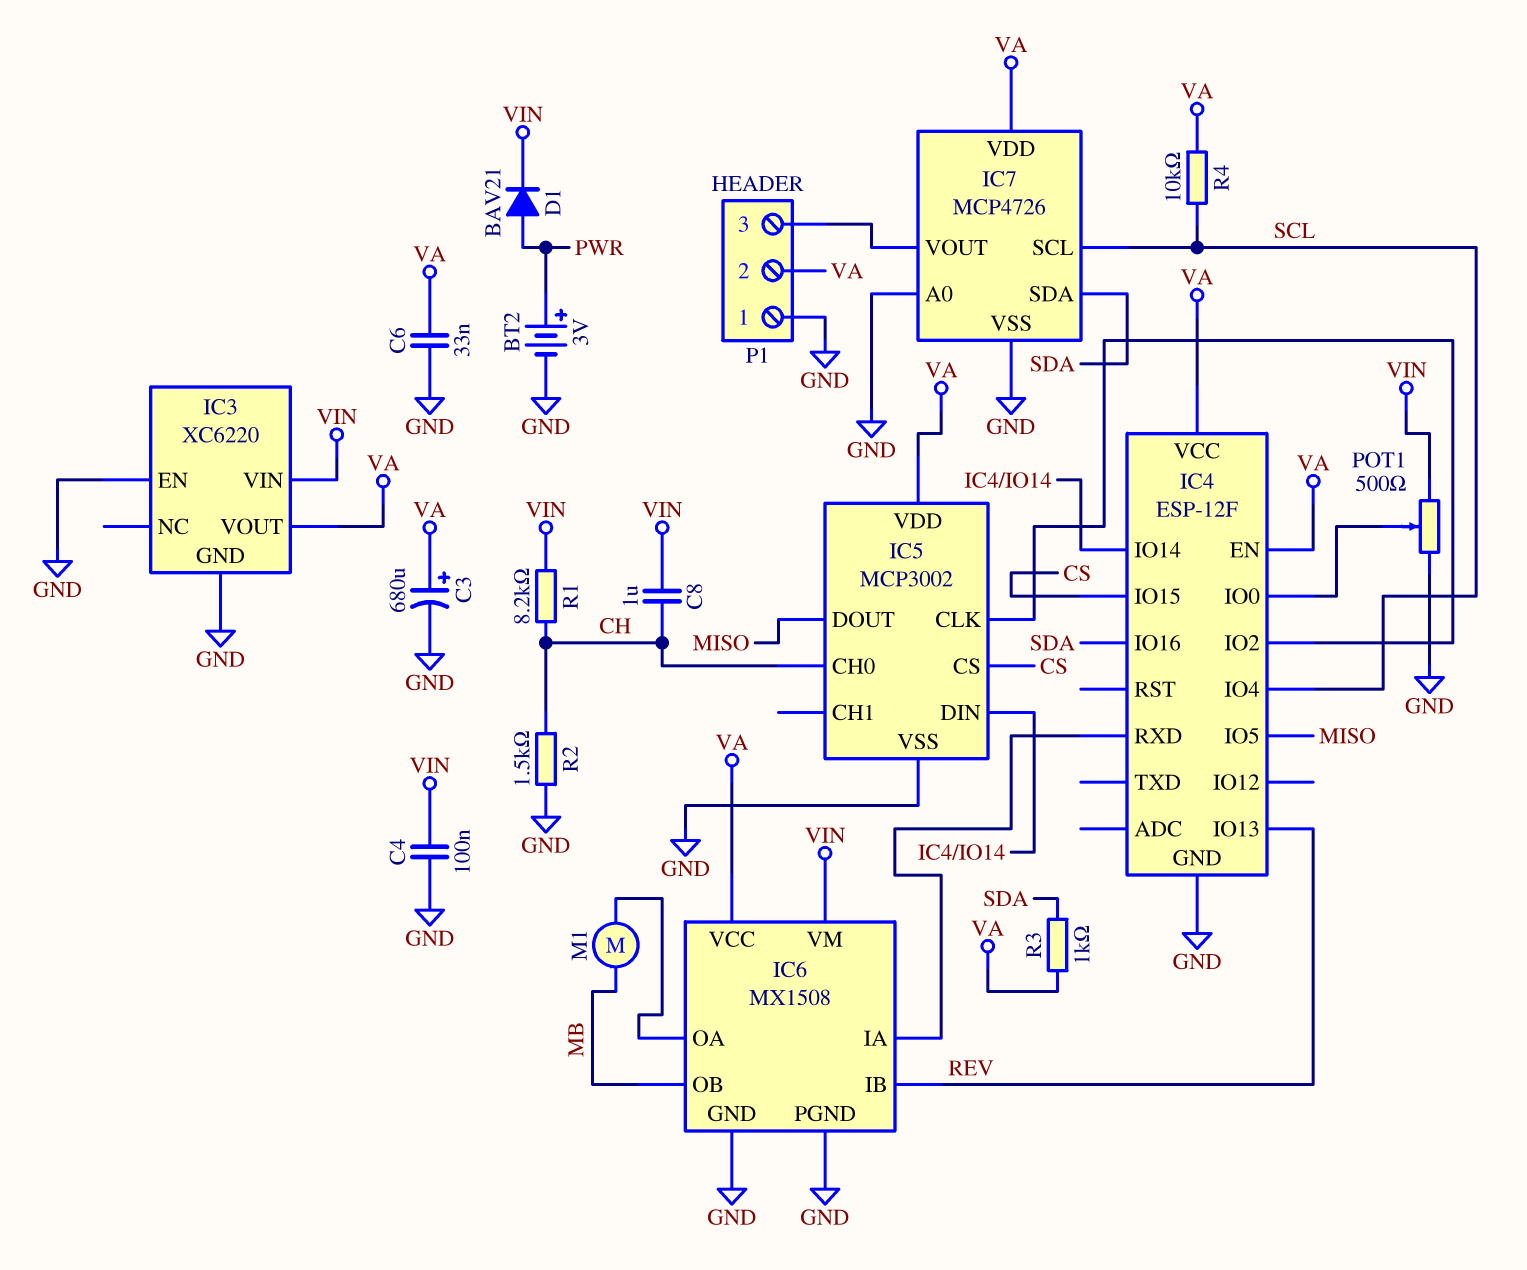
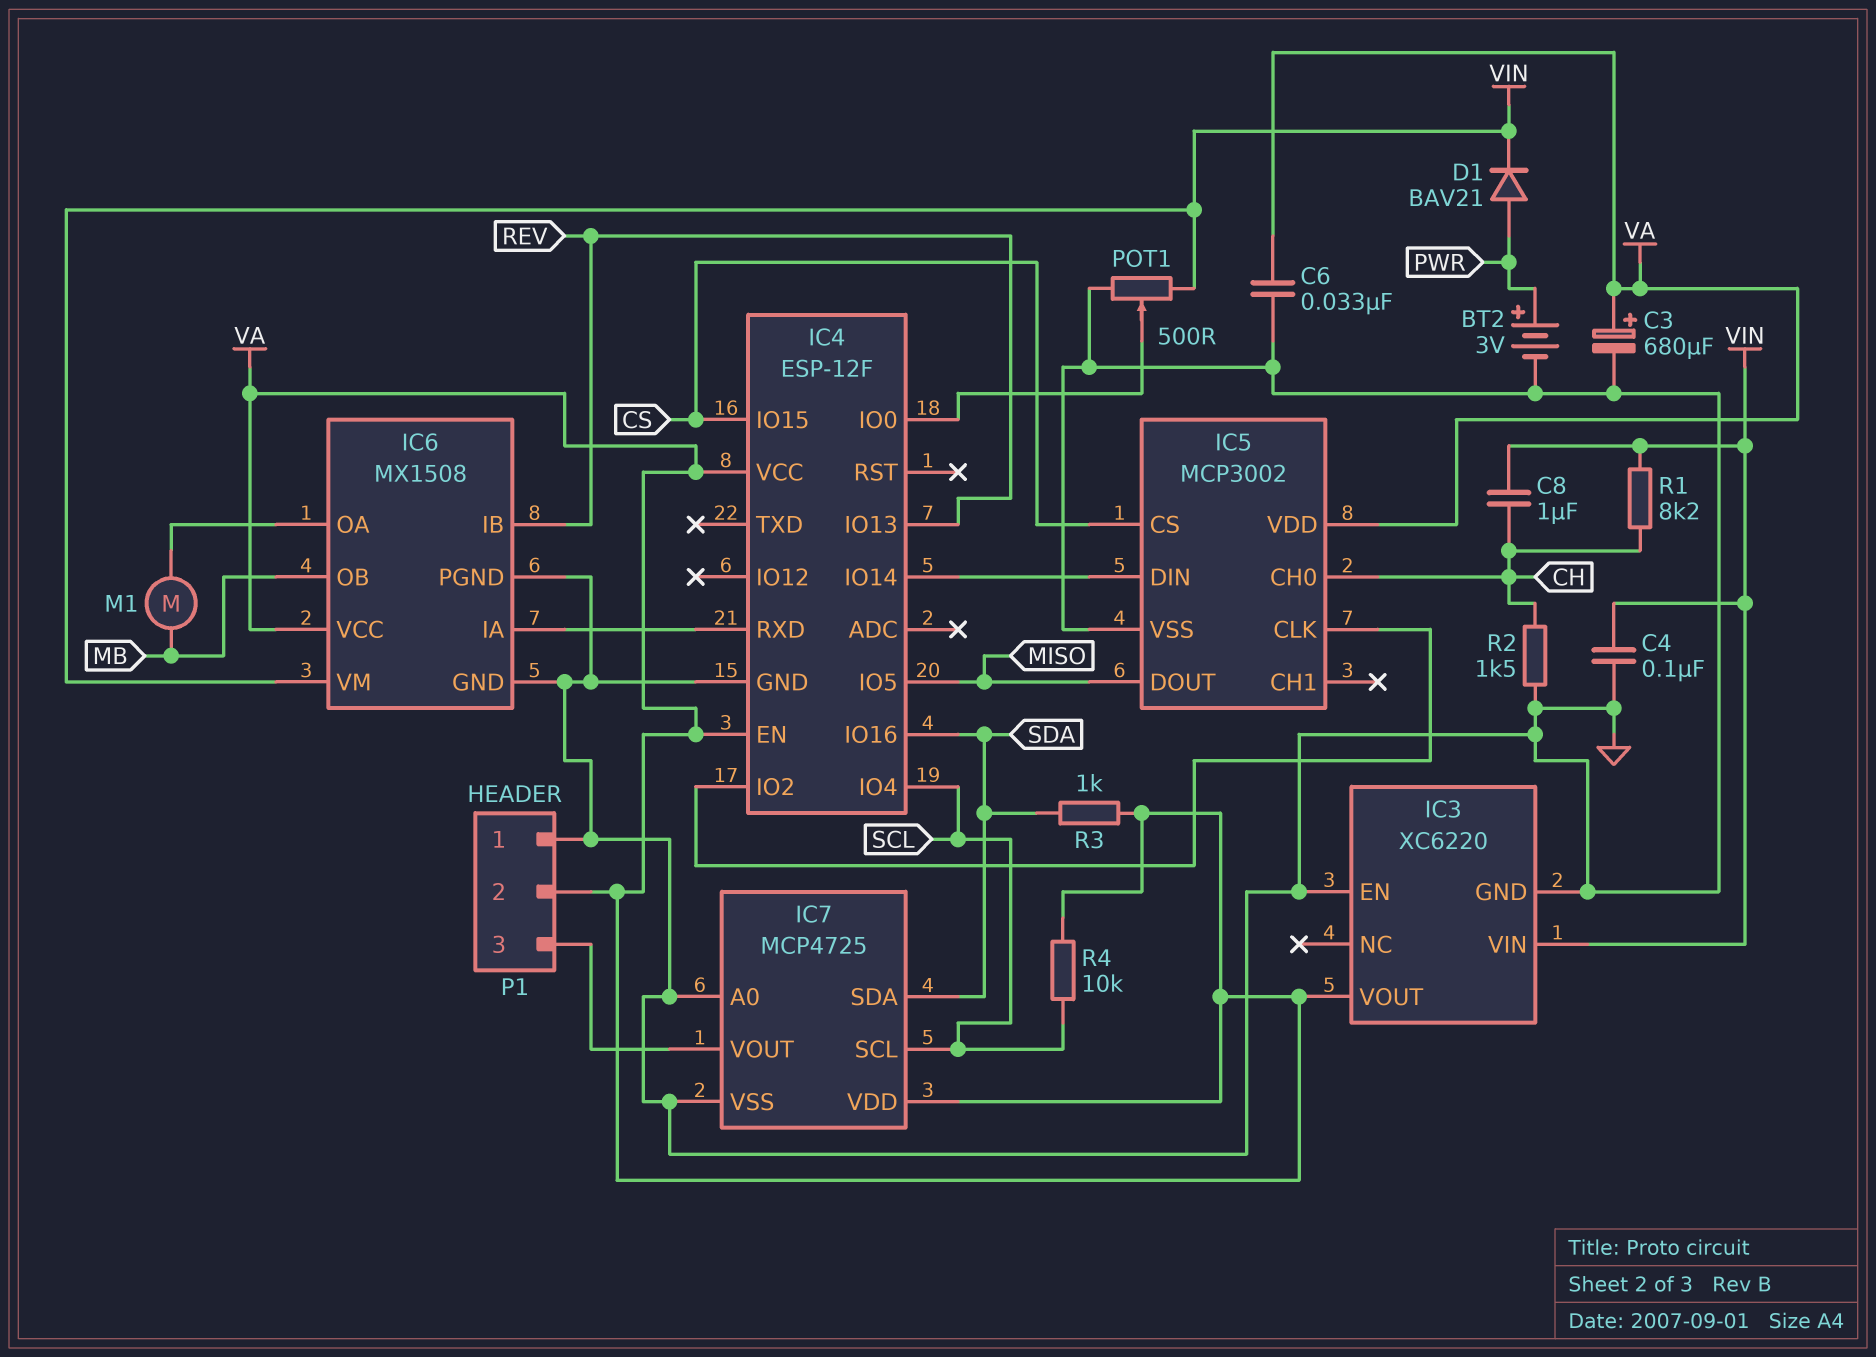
IC7: MCP4726 -> MCP4725

